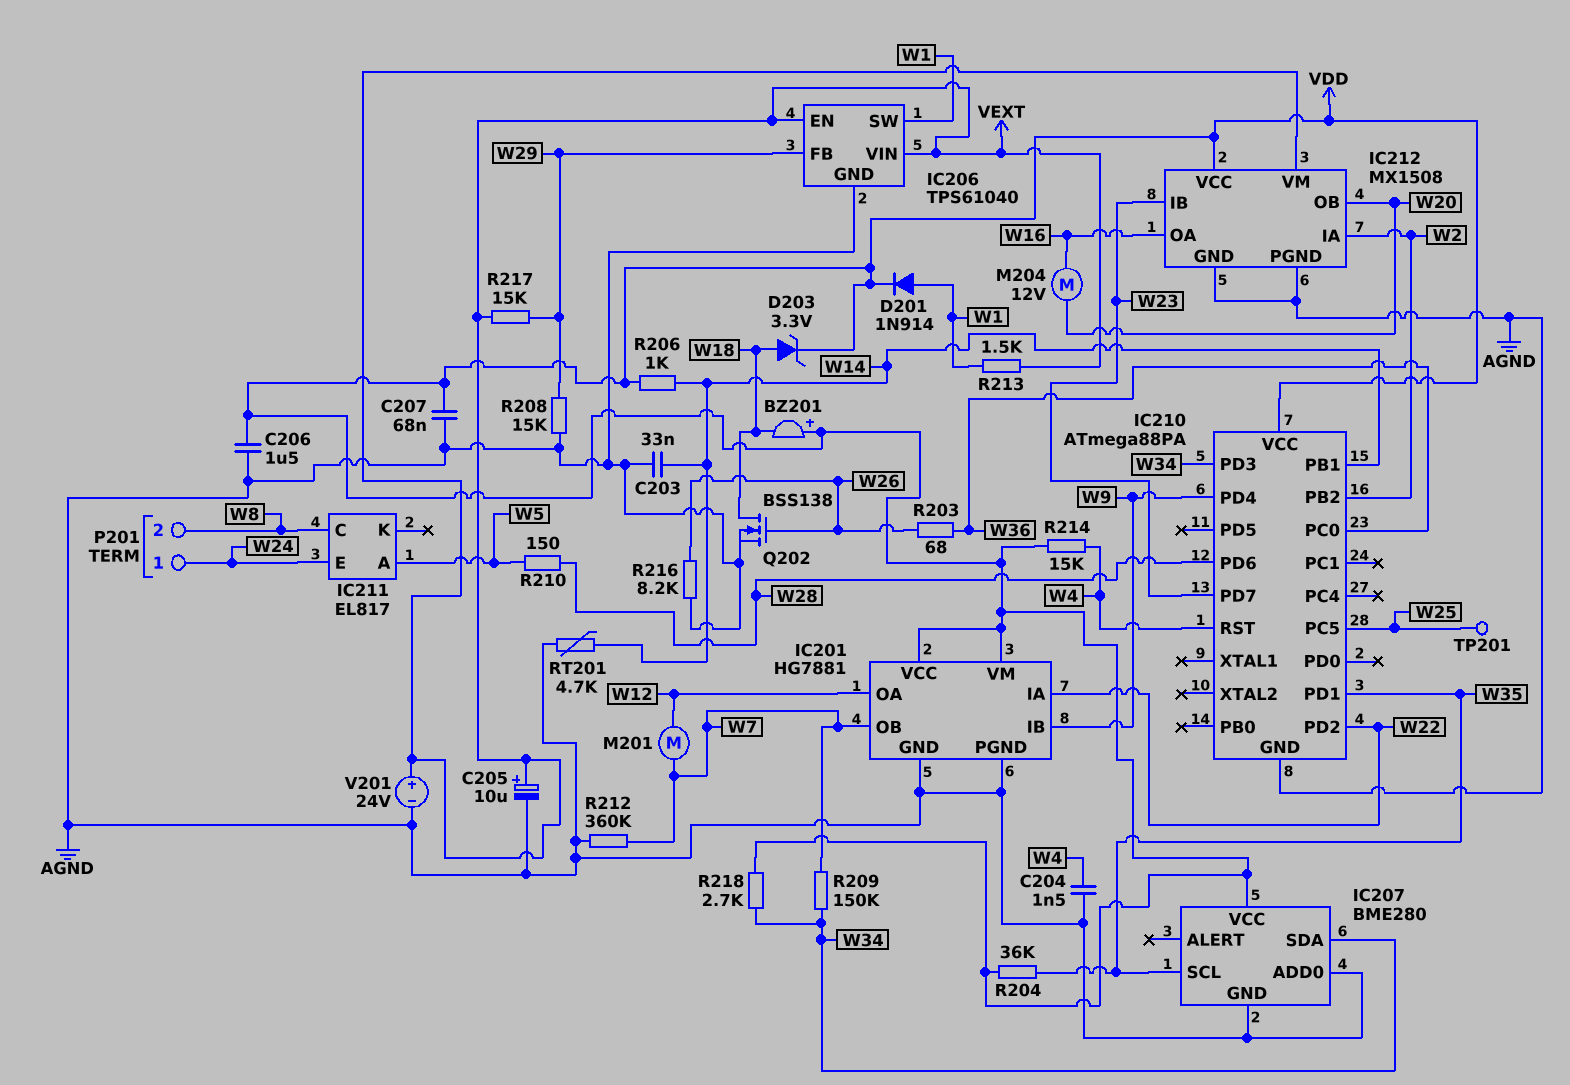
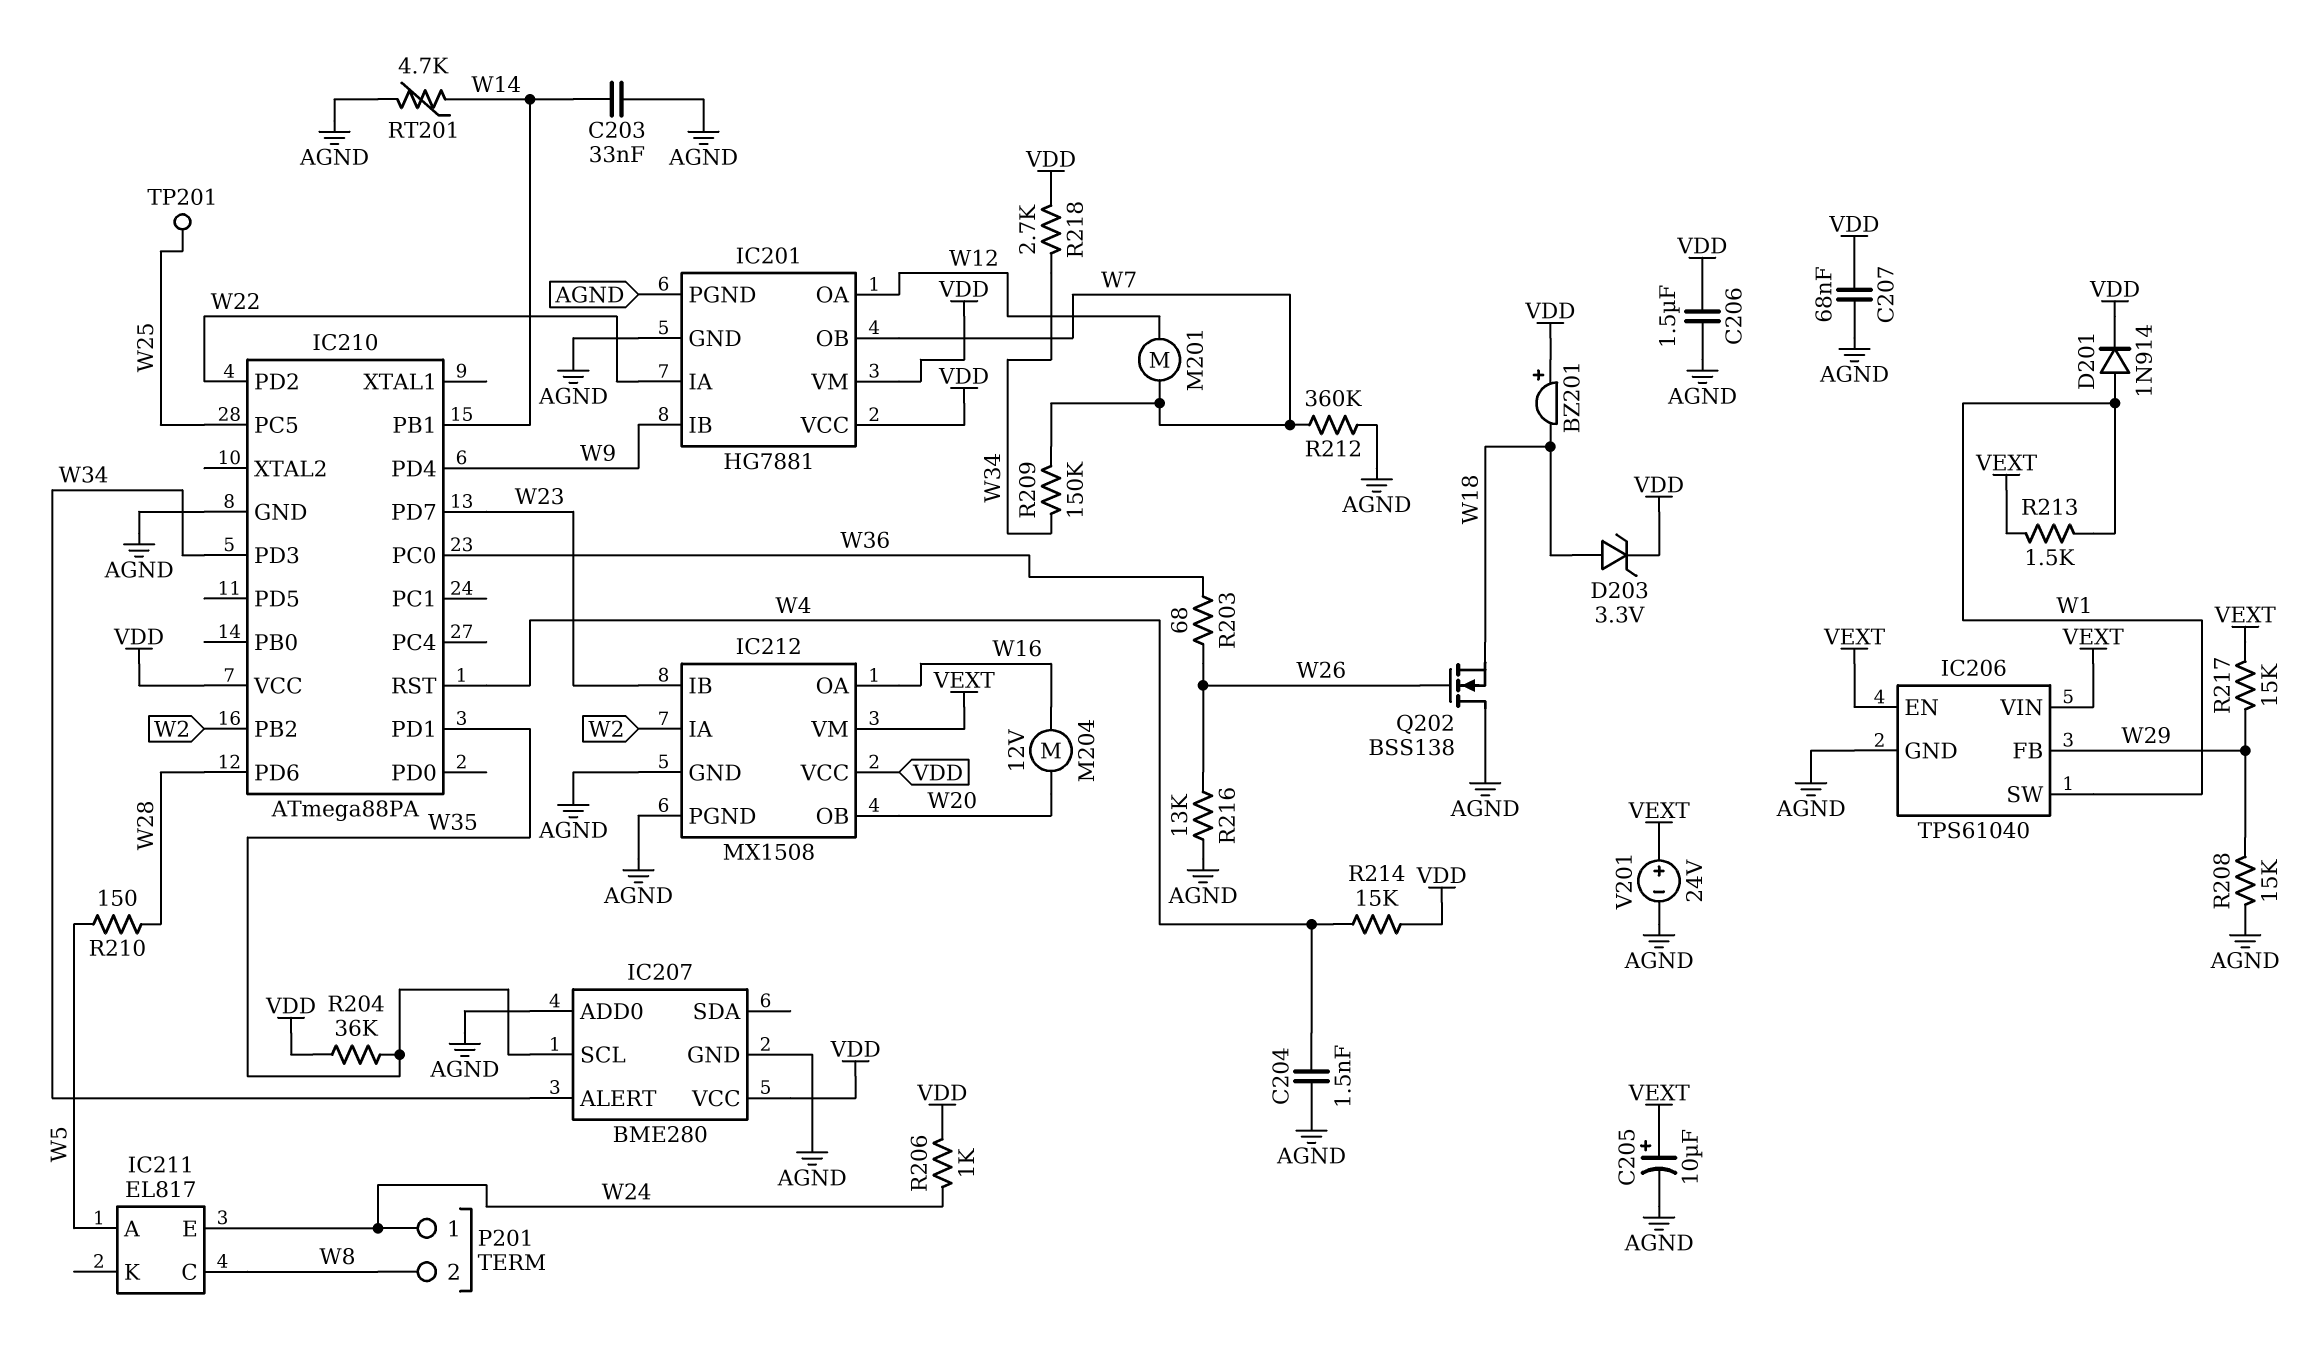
IC207 pin ALERT: none -> W34
IC207 pin SDA: W34 -> none
Q202: NMOS BSS138 (G W26, D W18, S AGND) -> NMOS BSS138 (G W26, D AGND, S W18)
R206: 1k (VDD, W14) -> 1k (VDD, W24)
R216: 8.2k (AGND, W26) -> 13k (AGND, W26)

